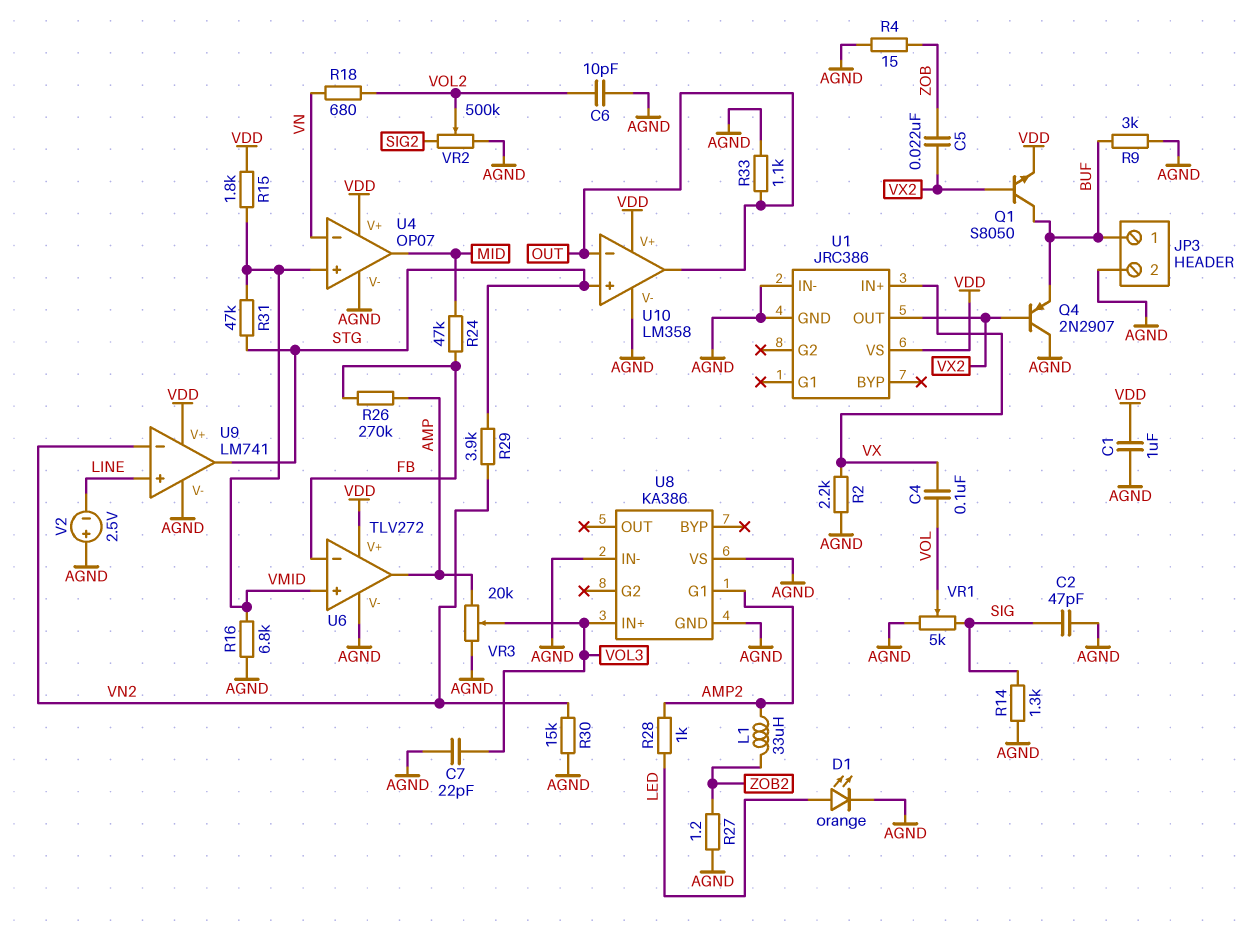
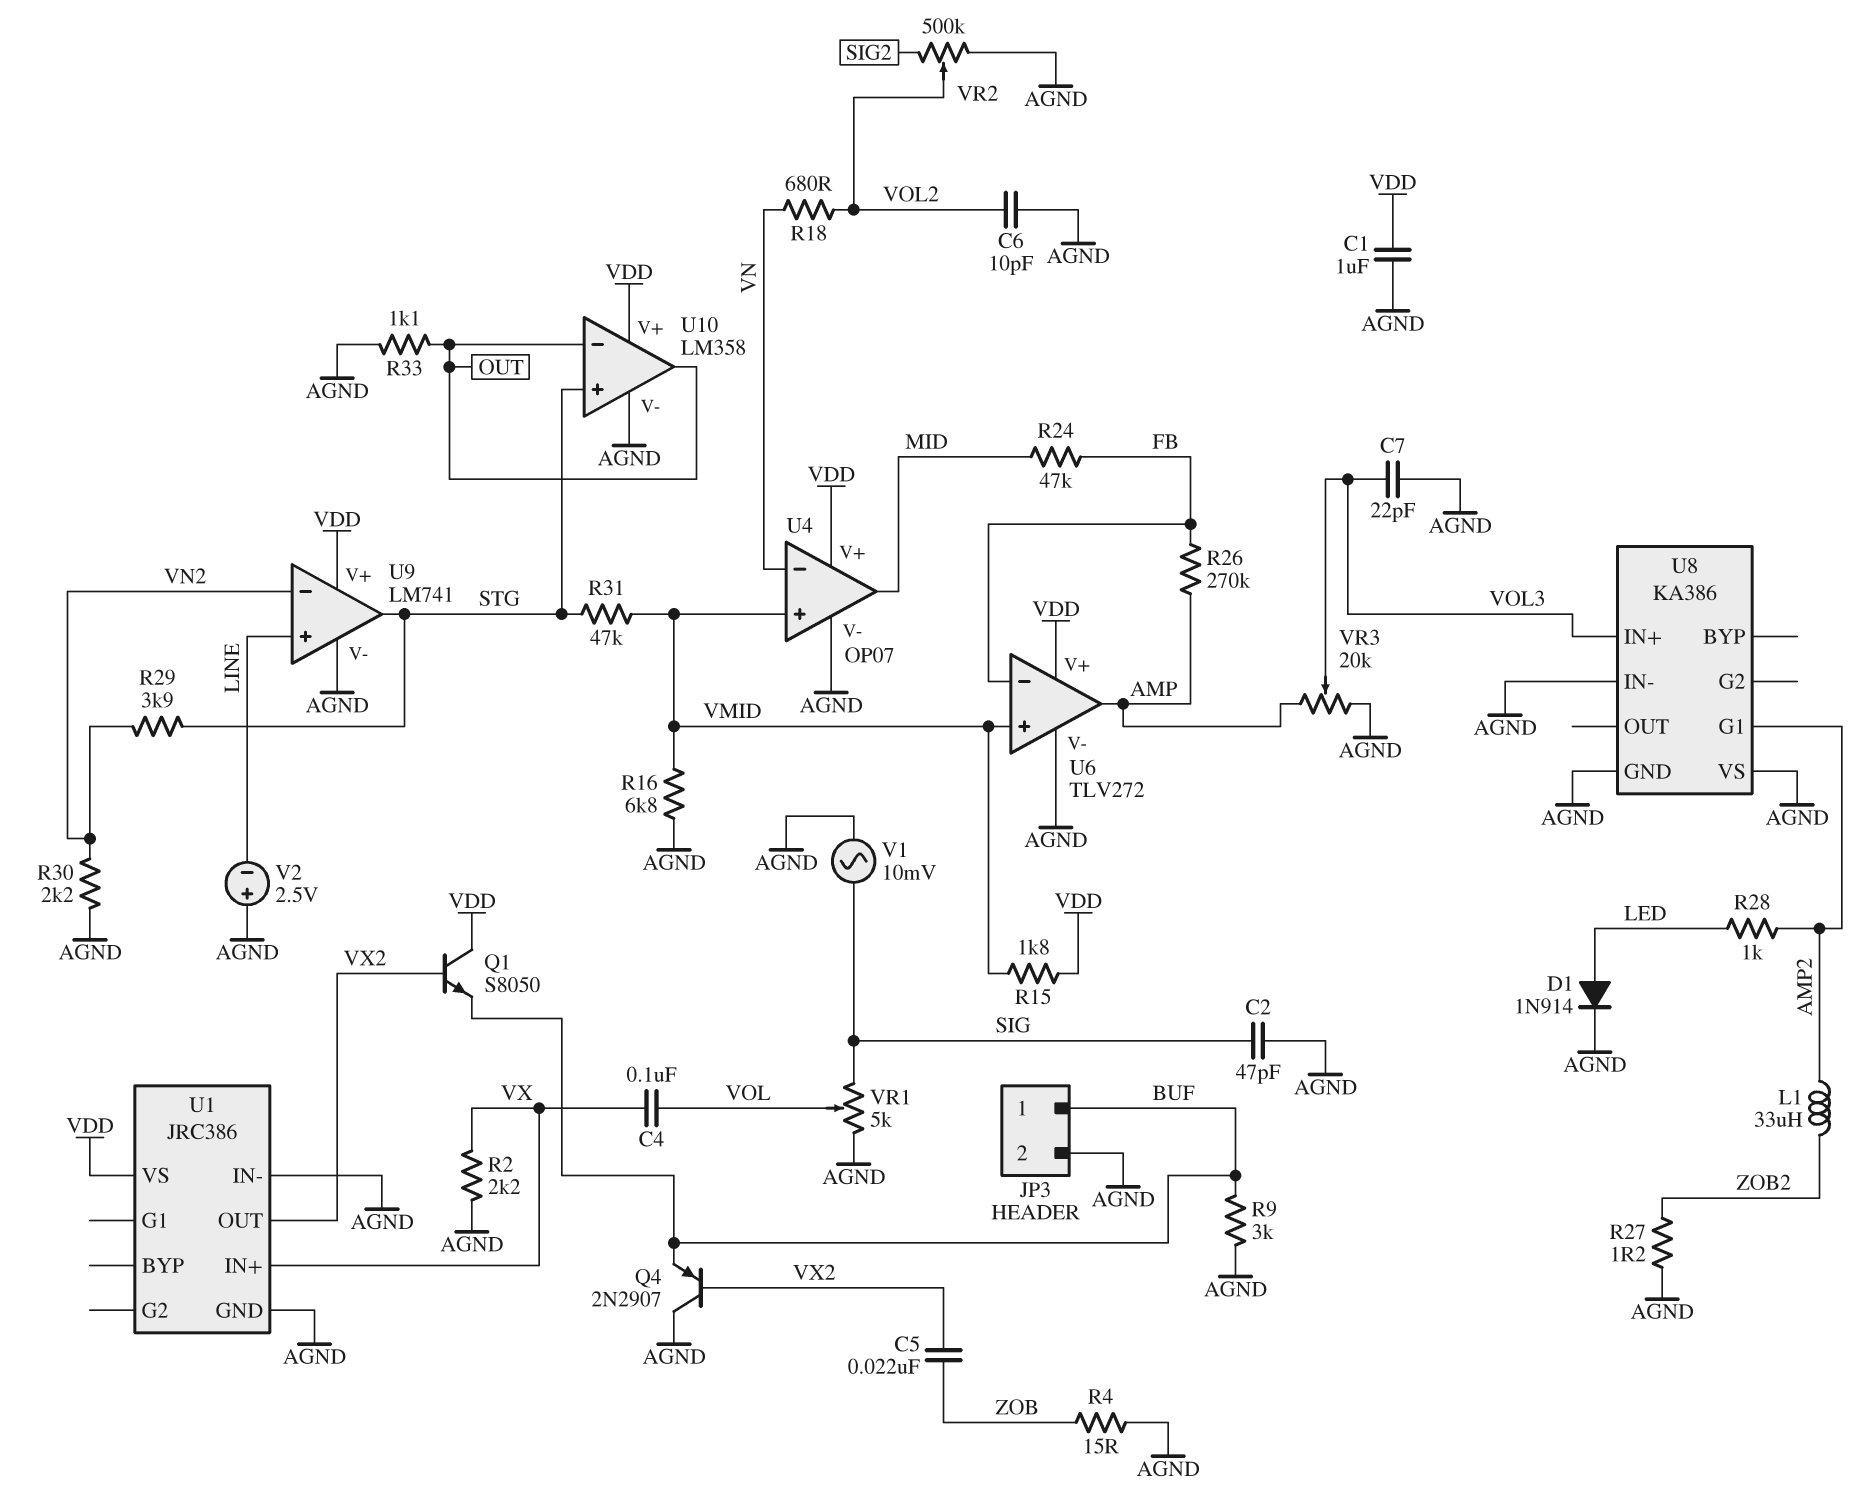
D1: LED orange (A LED, K AGND) -> diode 1N914 (A LED, K AGND)
Q1: NPN S8050 (B VX2, C BUF, E VDD) -> NPN S8050 (B VX2, C VDD, E BUF)
R14: 1.3k (AGND, SIG) -> none
R30: 15k (AGND, VN2) -> 2.2k (AGND, VN2)
V1: none -> AC 10mV (AGND, SIG)

